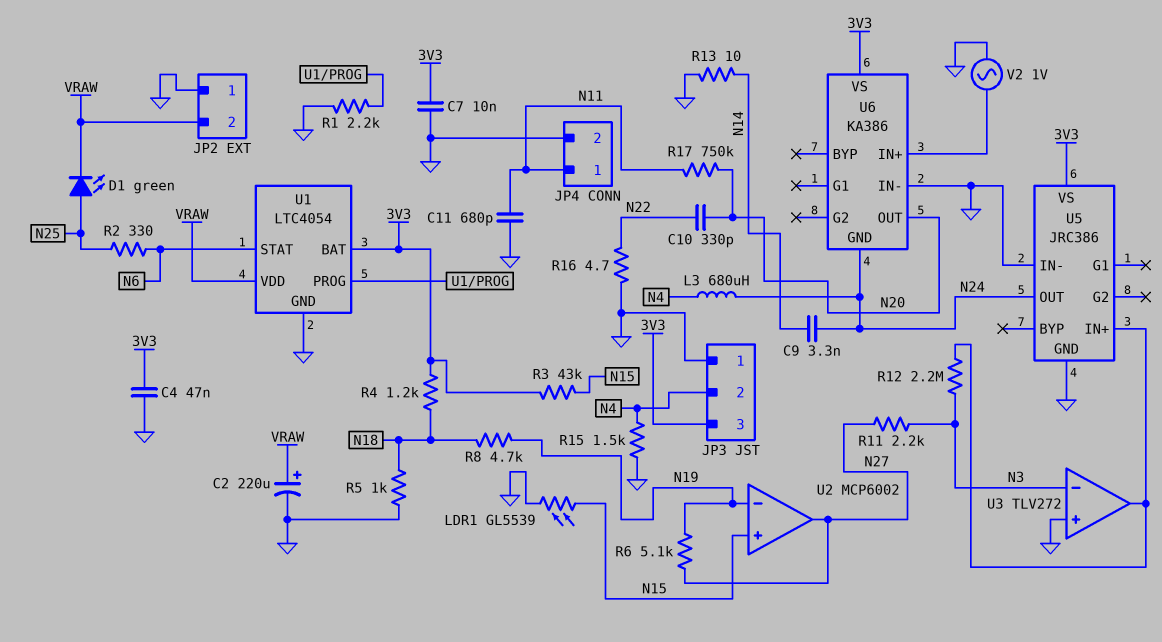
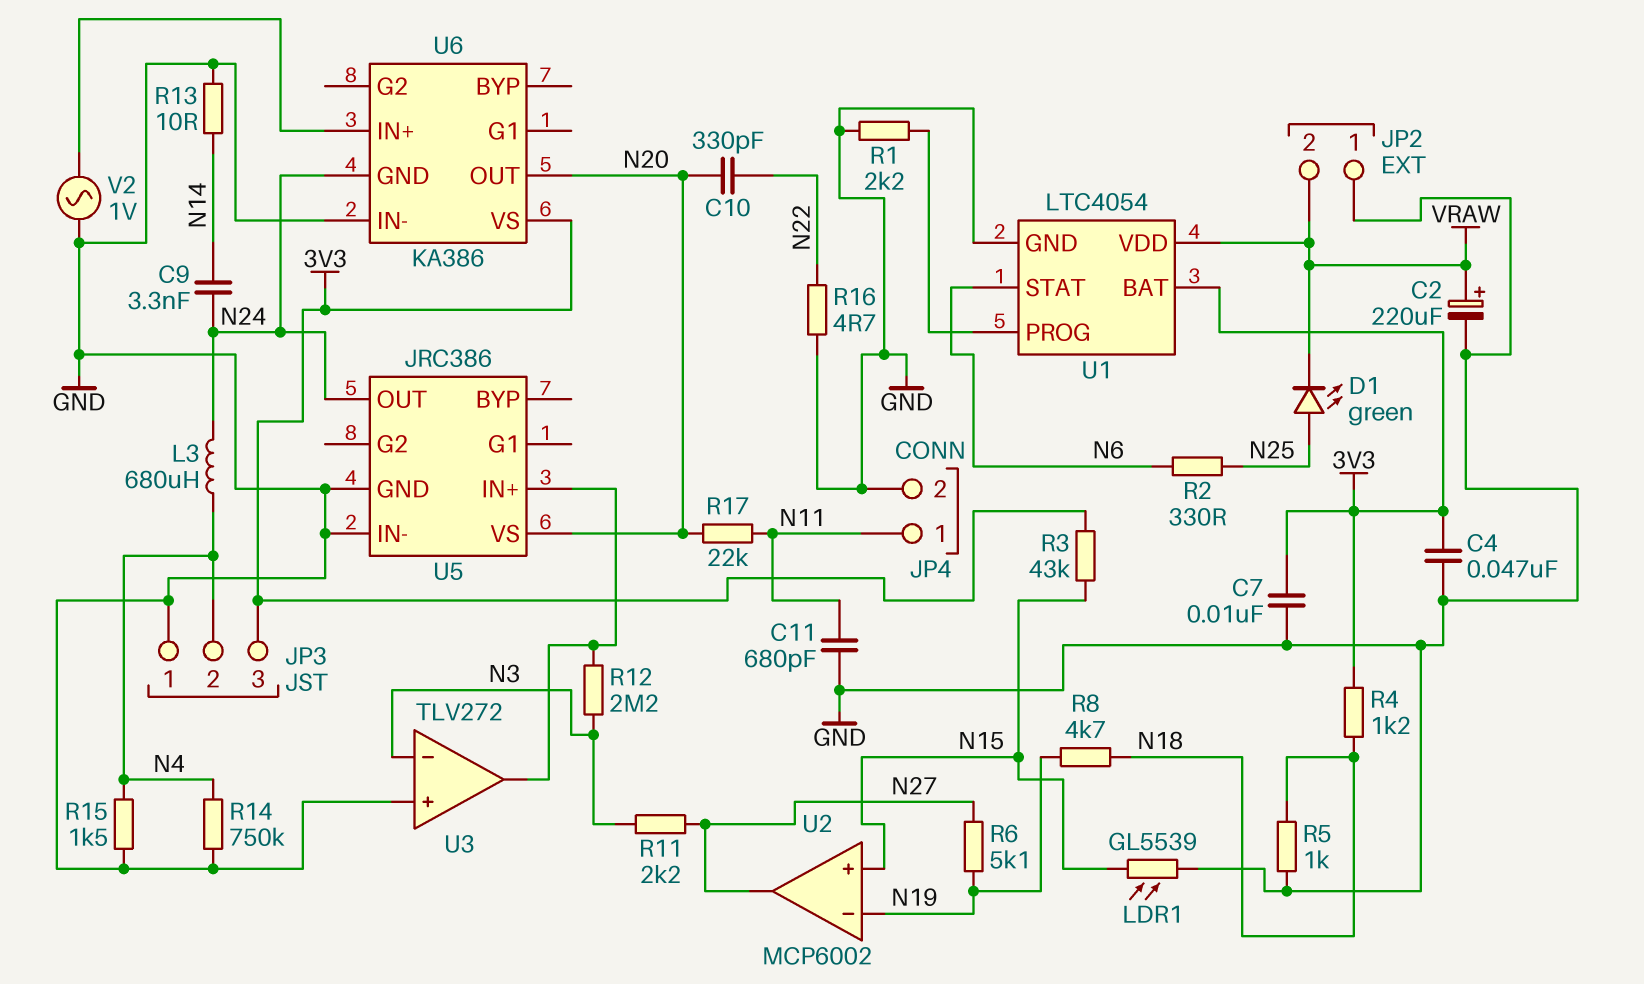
R14: none -> 750k (GND, N4)
R17: 750k (N11, N20) -> 22k (N11, N20)
U5 pin VS: 3V3 -> N20

